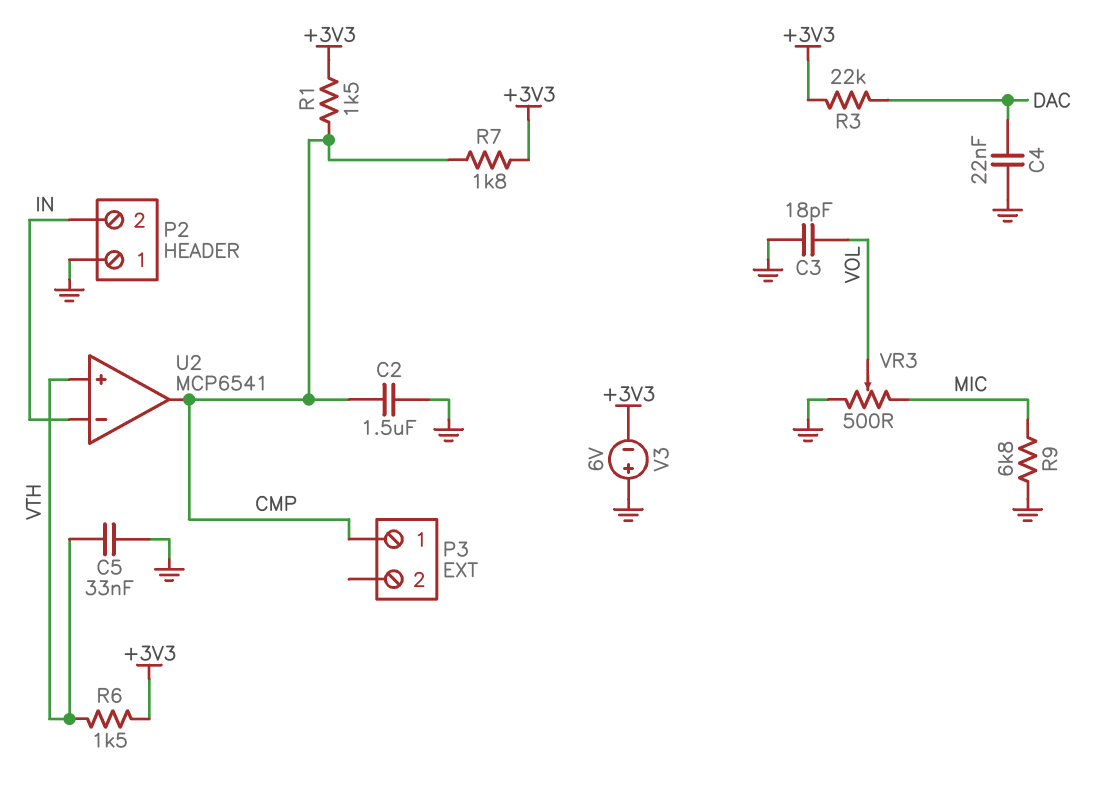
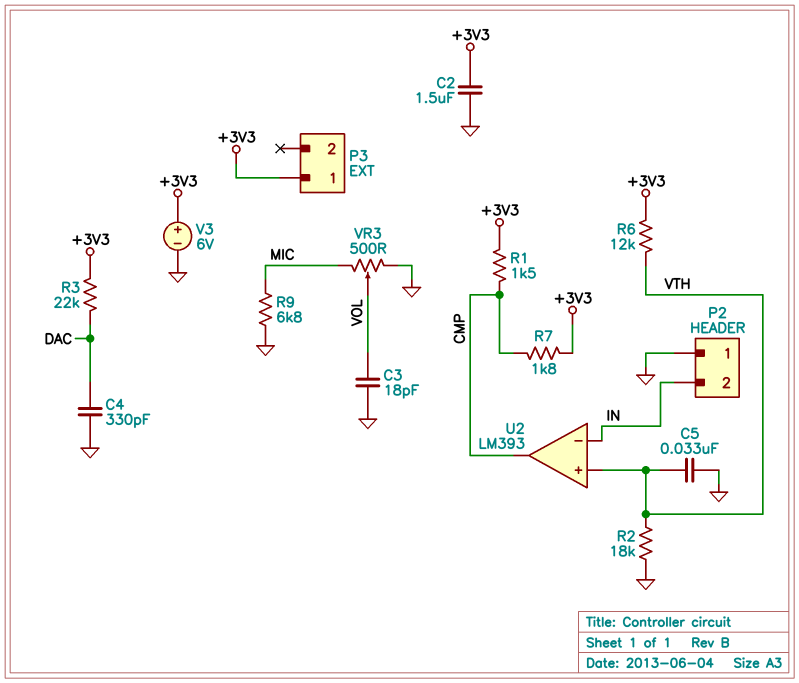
C2: 1.5uF (CMP, GND) -> 1.5uF (+3V3, GND)
C4: 22nF (DAC, GND) -> 330pF (DAC, GND)
P3 pin 1: CMP -> +3V3
R2: none -> 18k (GND, VTH)
R6: 1.5k (+3V3, VTH) -> 12k (+3V3, VTH)
U2: MCP6541 -> LM393
V3: 6V (plus GND, minus +3V3) -> 6V (plus +3V3, minus GND)

